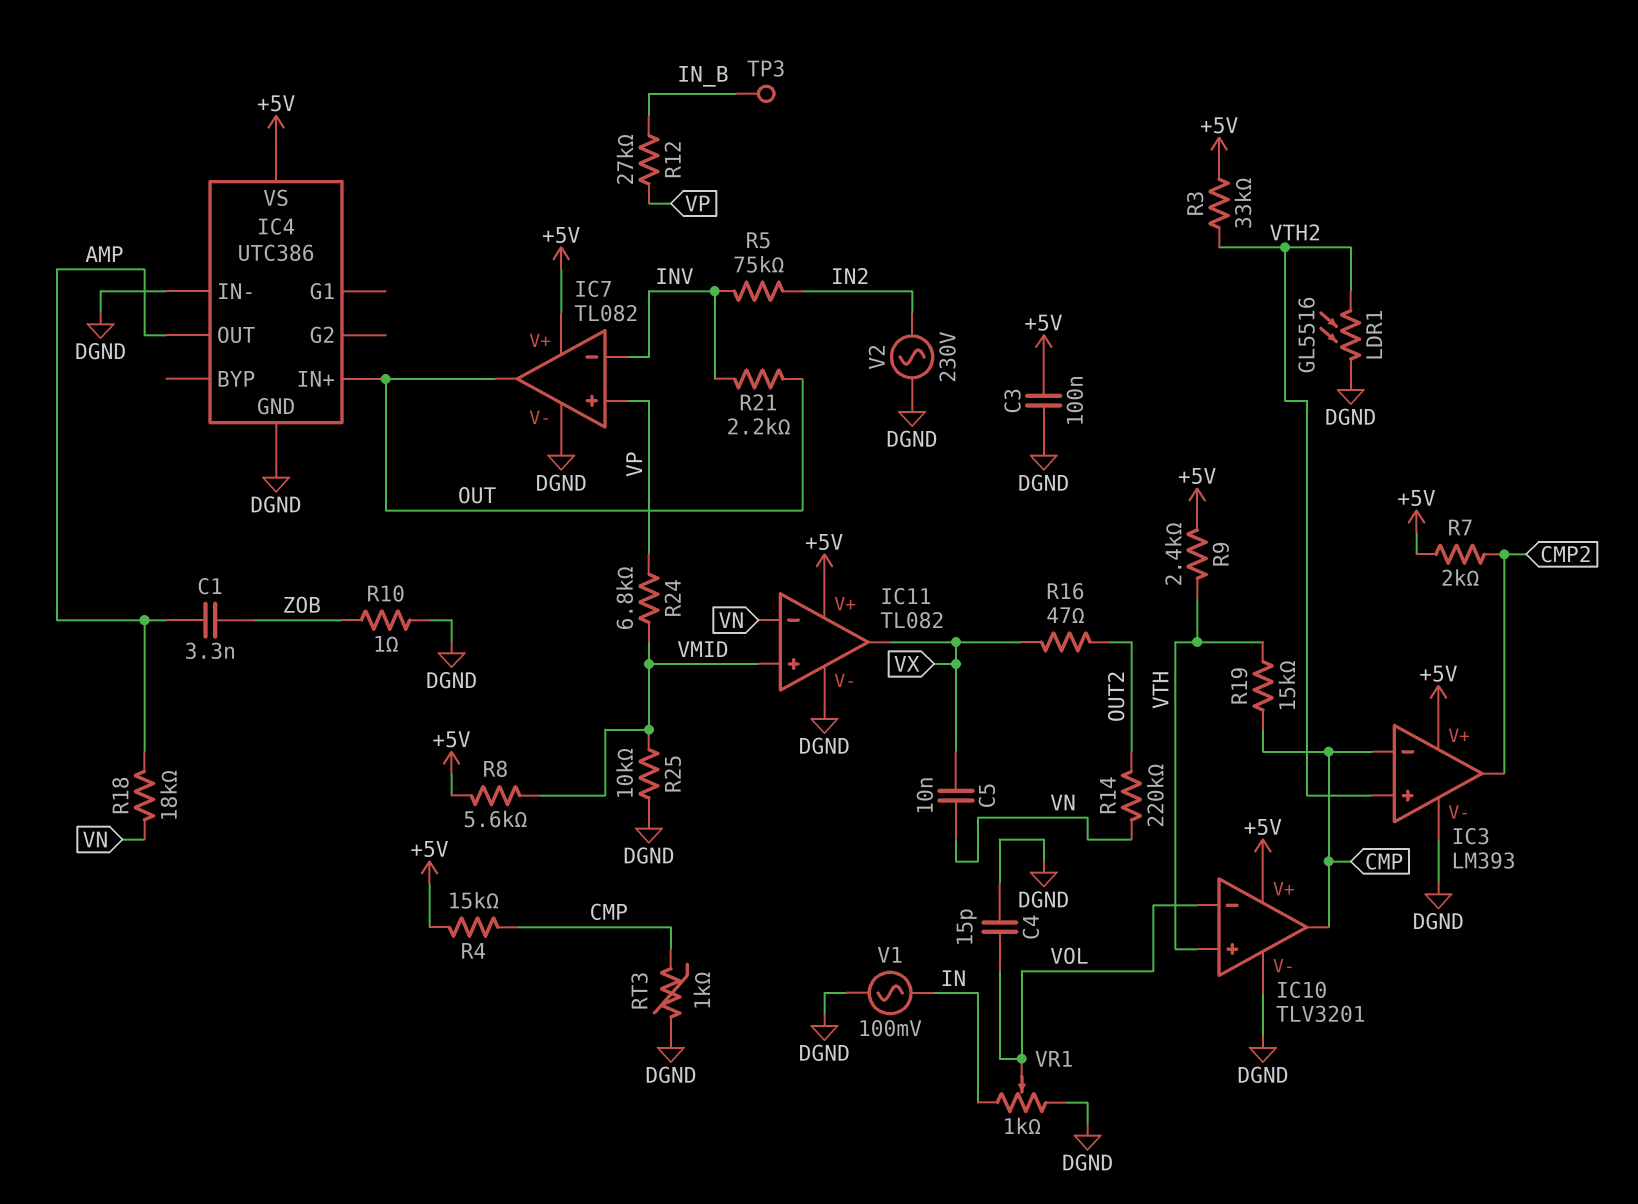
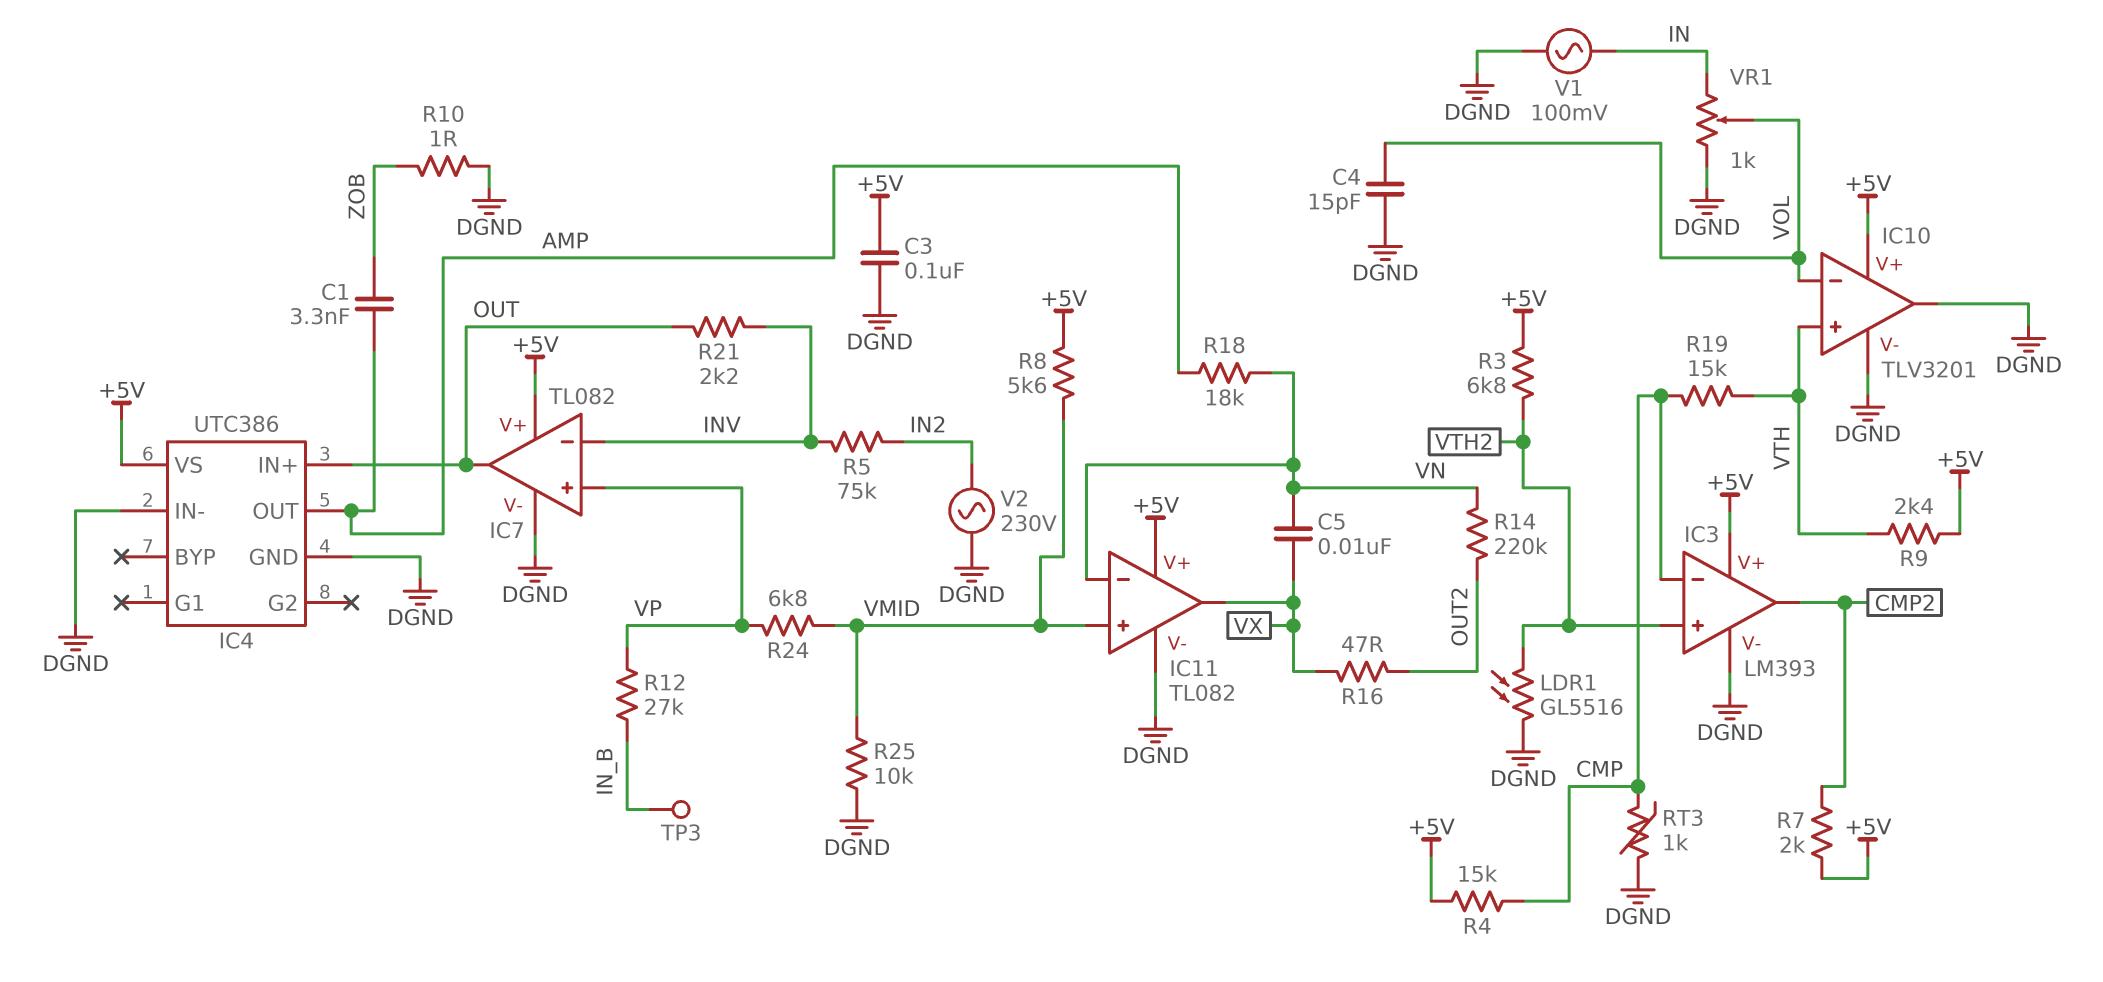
IC10 pin out: CMP -> DGND
R3: 33k (+5V, VTH2) -> 6.8k (+5V, VTH2)

